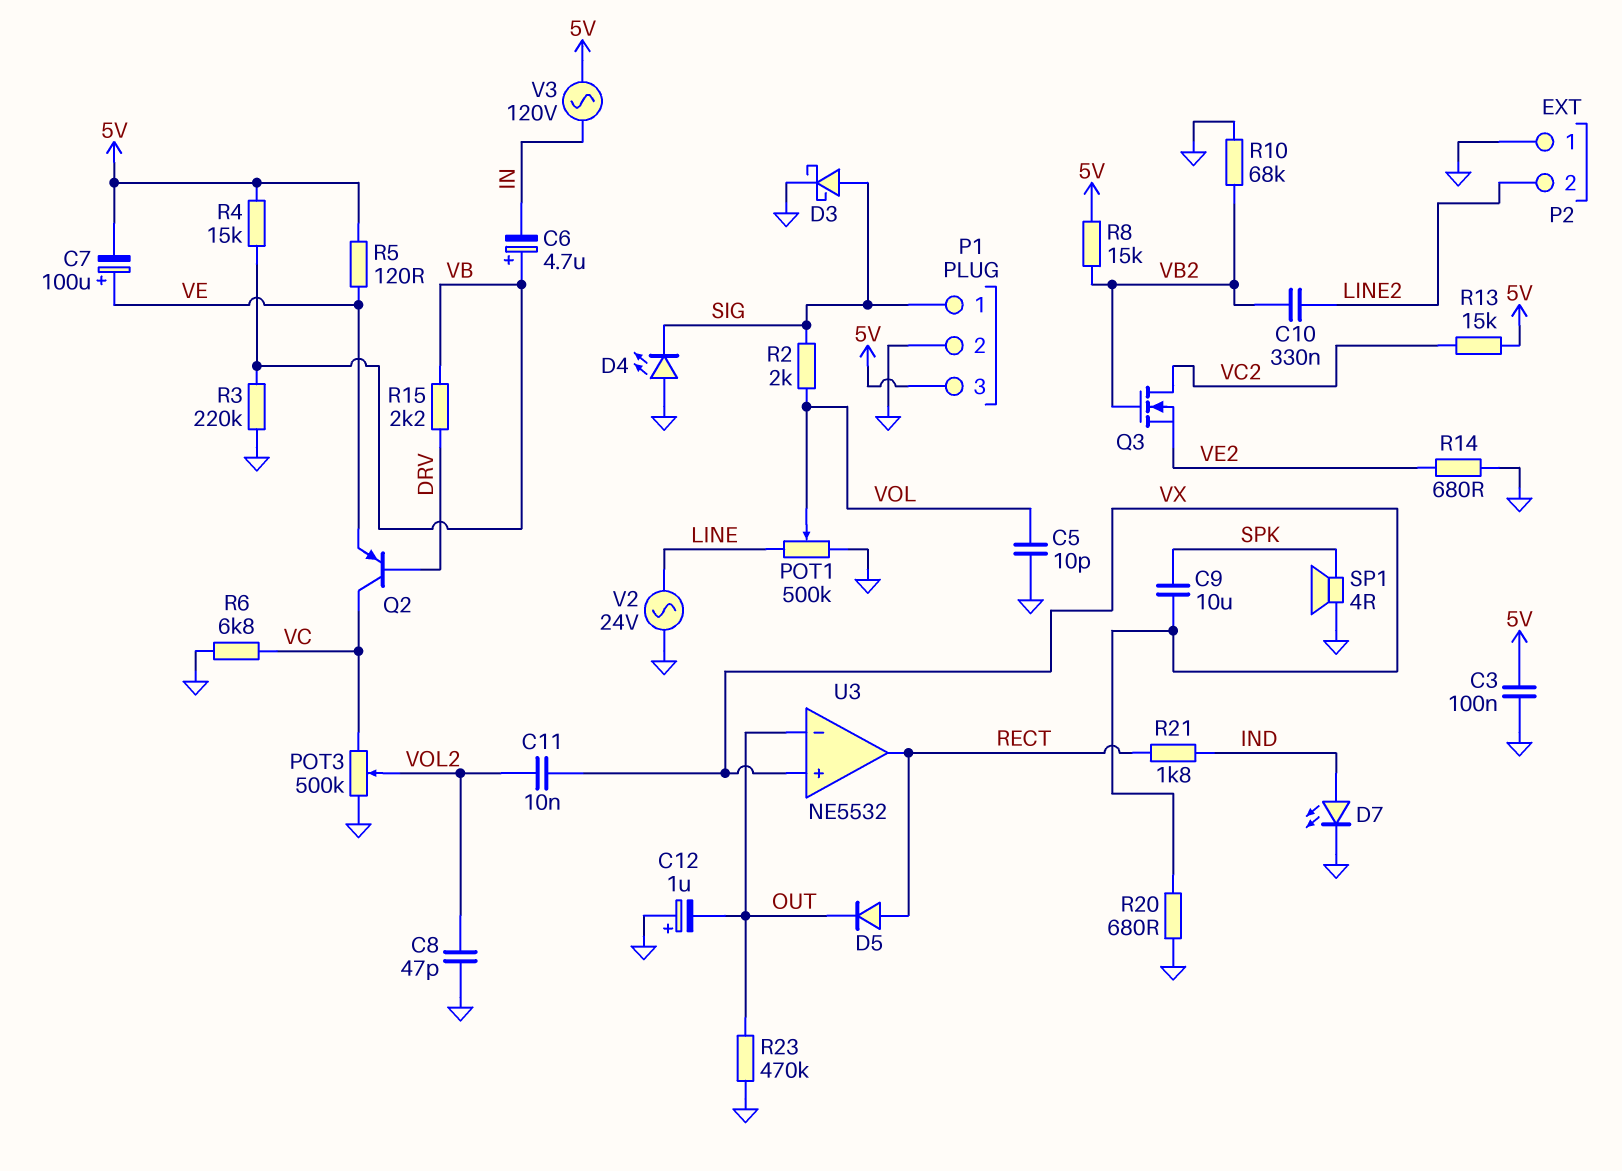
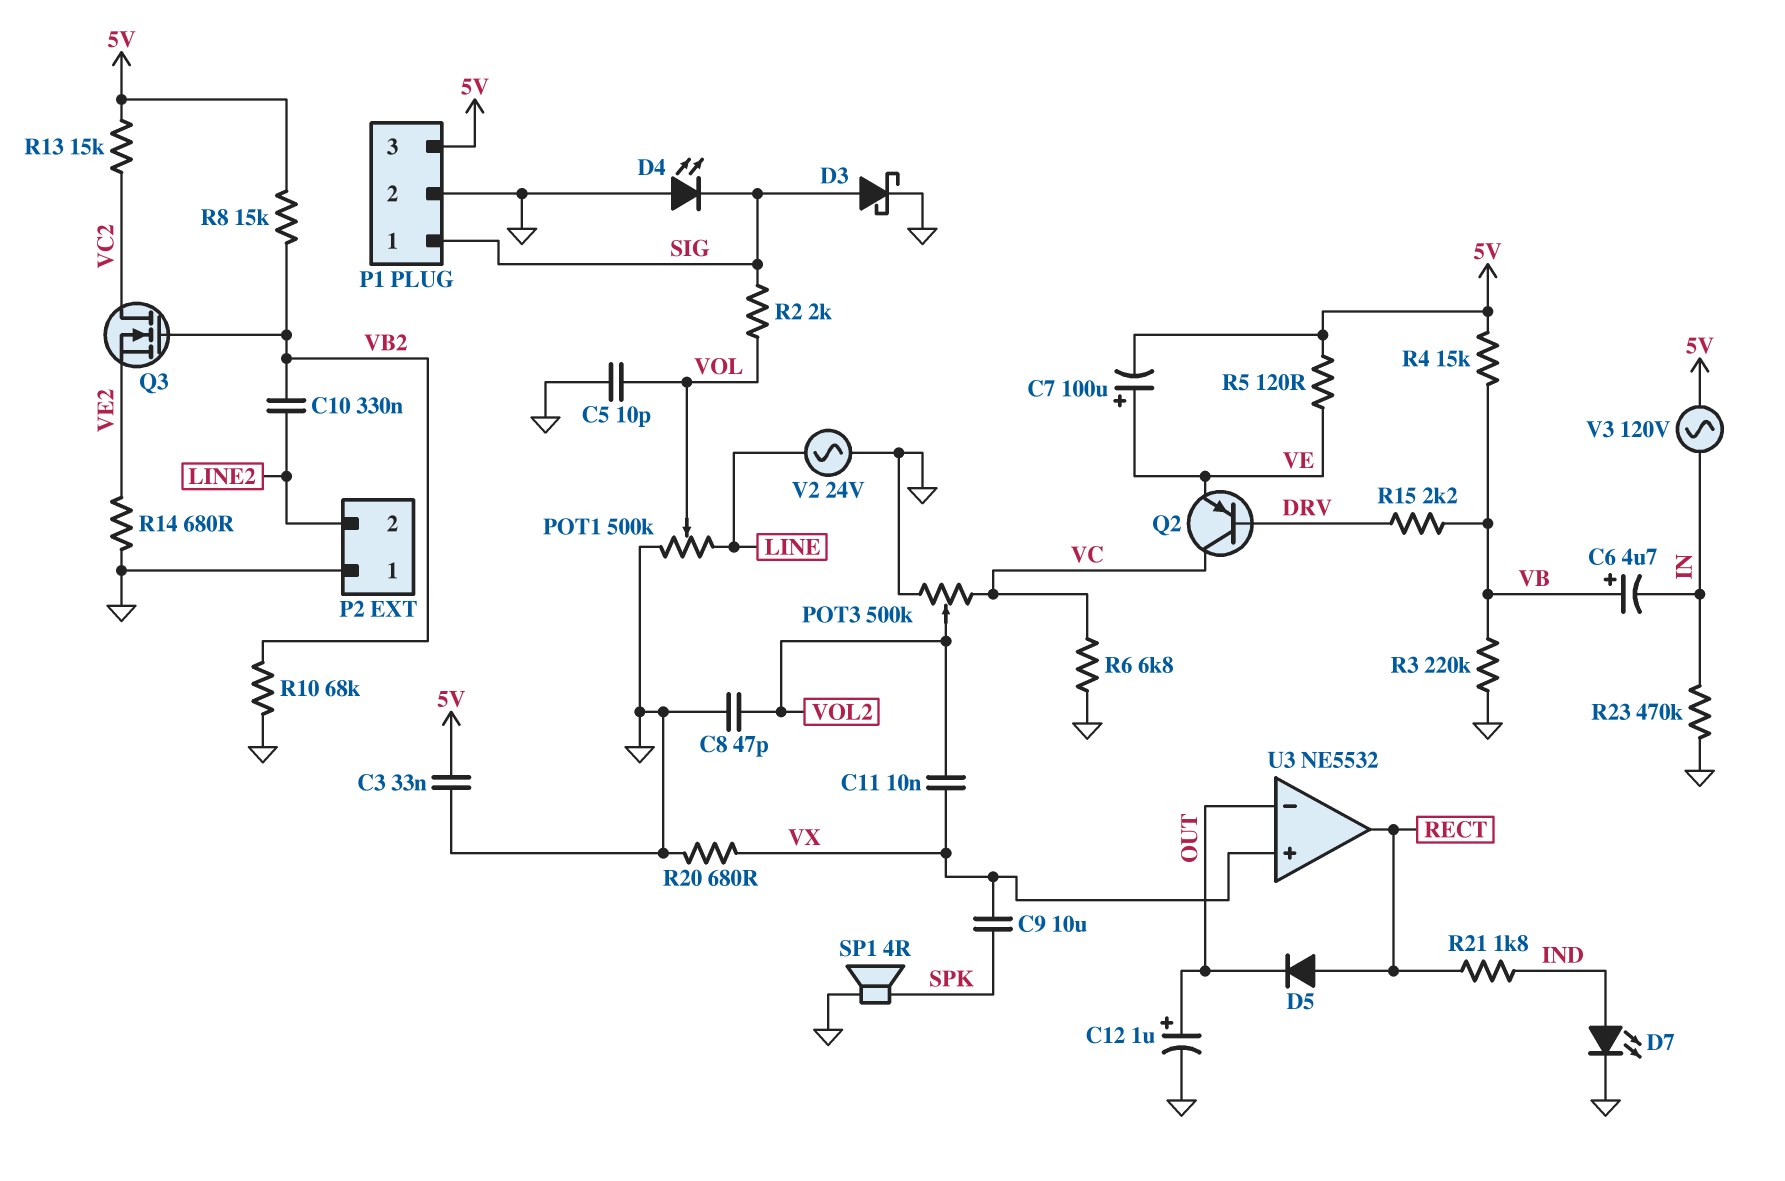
C3: 100nF (5V, GND) -> 33nF (5V, GND)
C12: 1uF (plus GND, minus OUT) -> 1uF (plus OUT, minus GND)
R23: 470k (GND, OUT) -> 470k (GND, IN)

